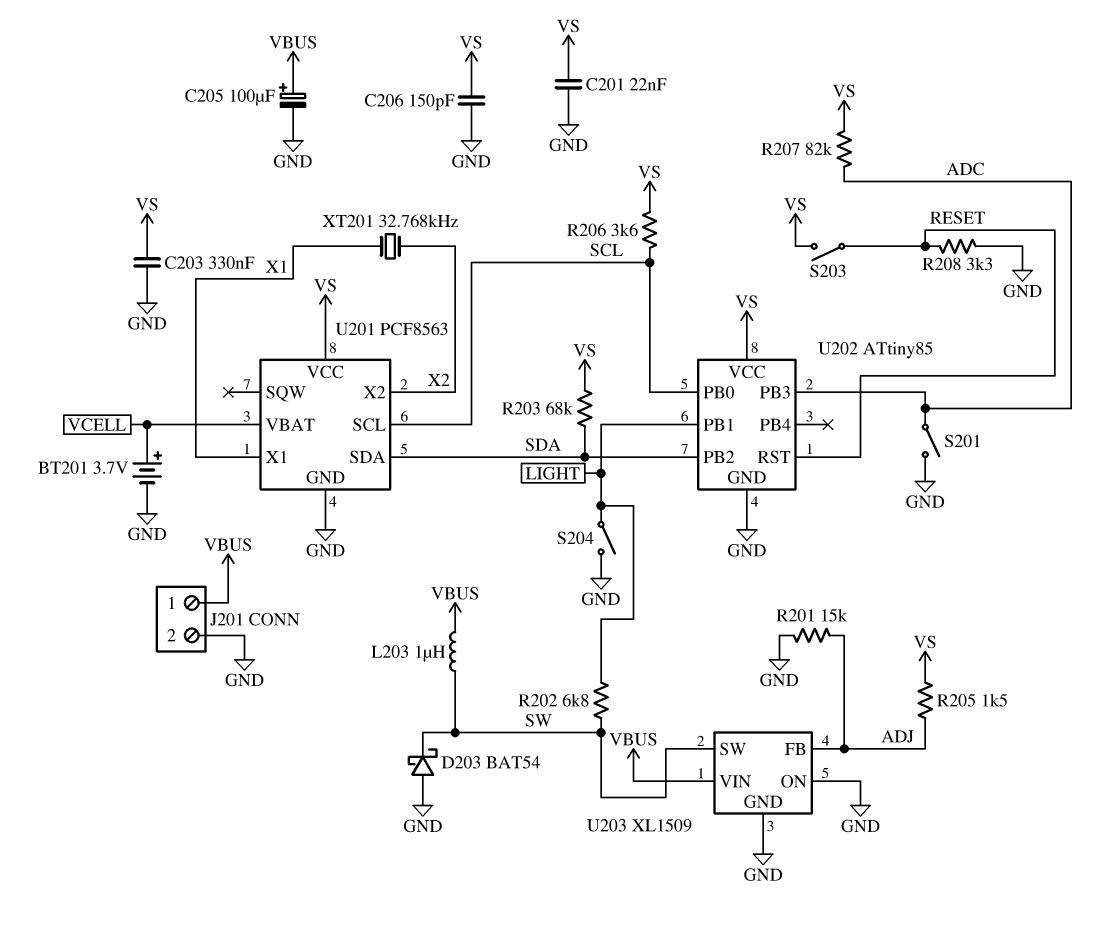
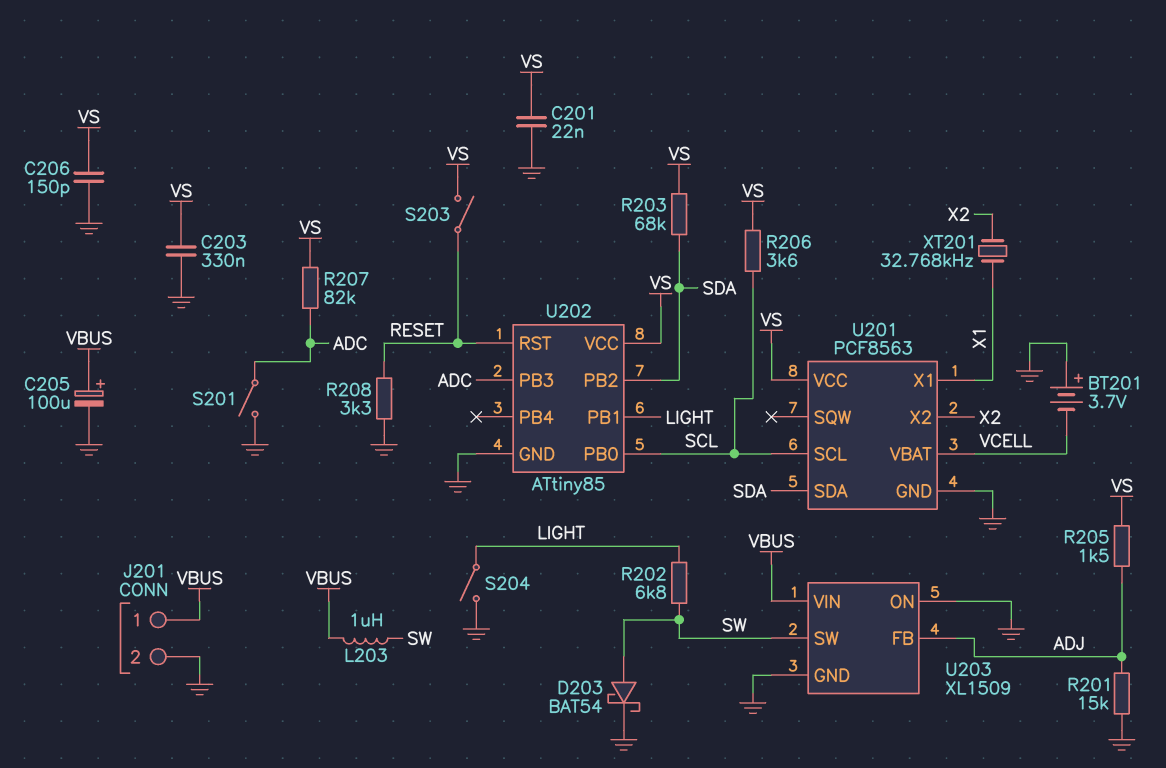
BT201: 3.7V (plus VCELL, minus GND) -> 3.7V (plus GND, minus VCELL)
D203: schottky BAT54 (A GND, K SW) -> schottky BAT54 (A SW, K GND)

